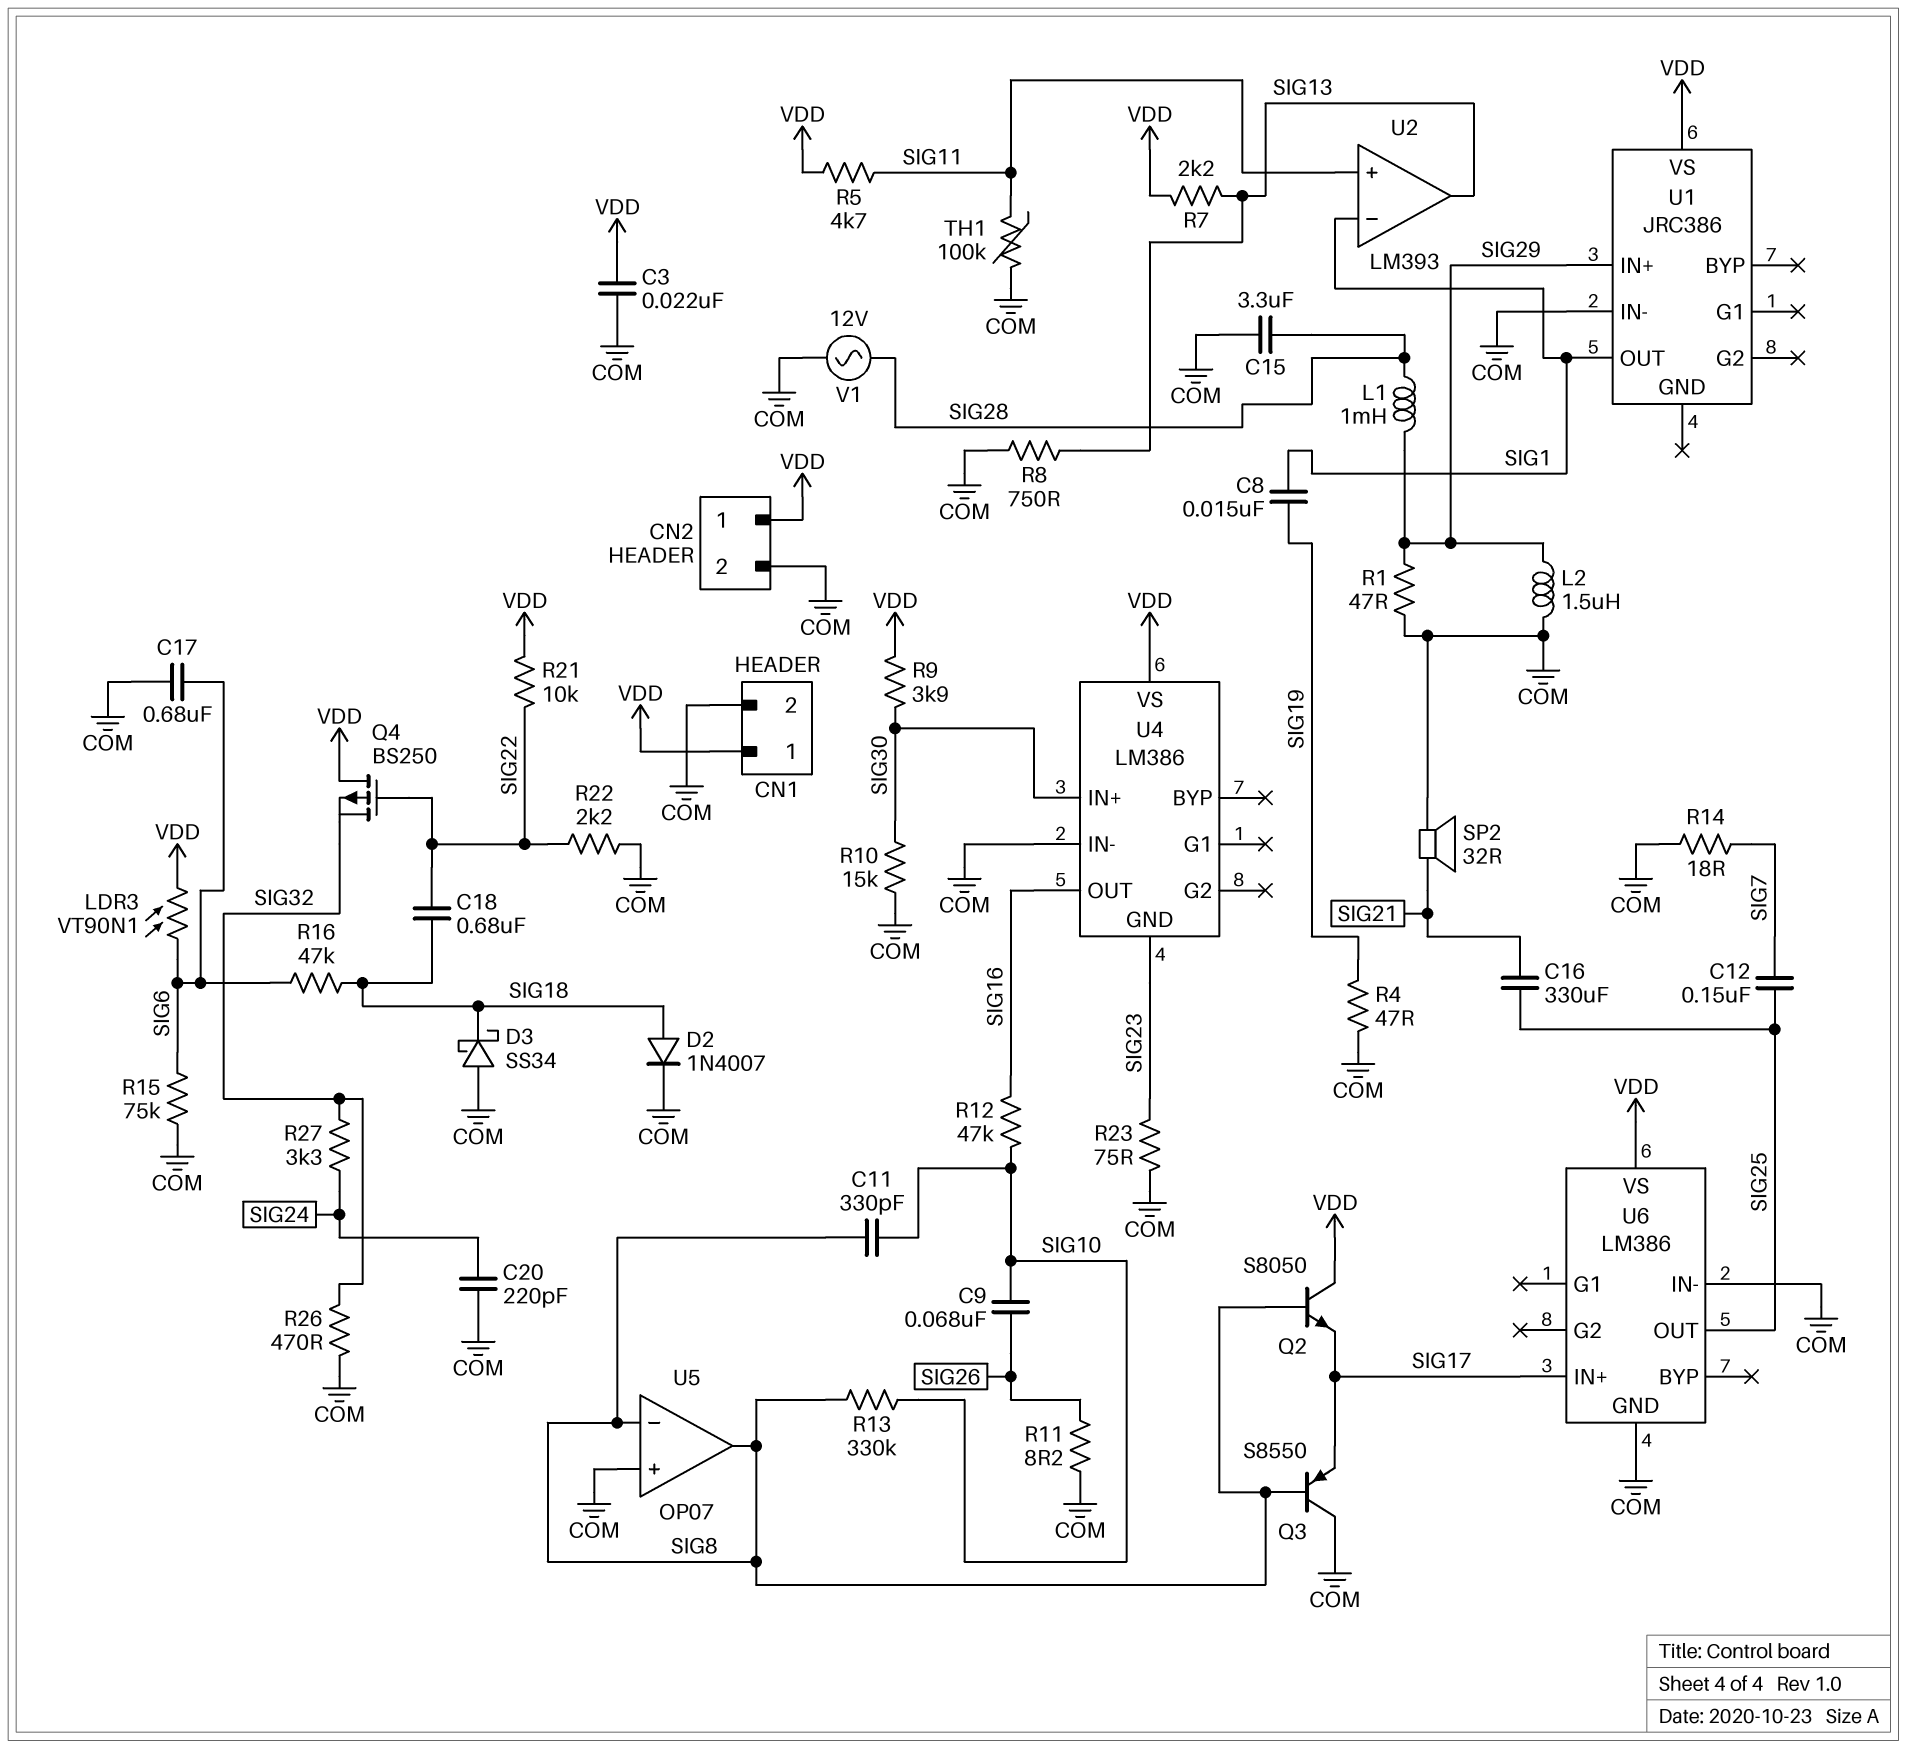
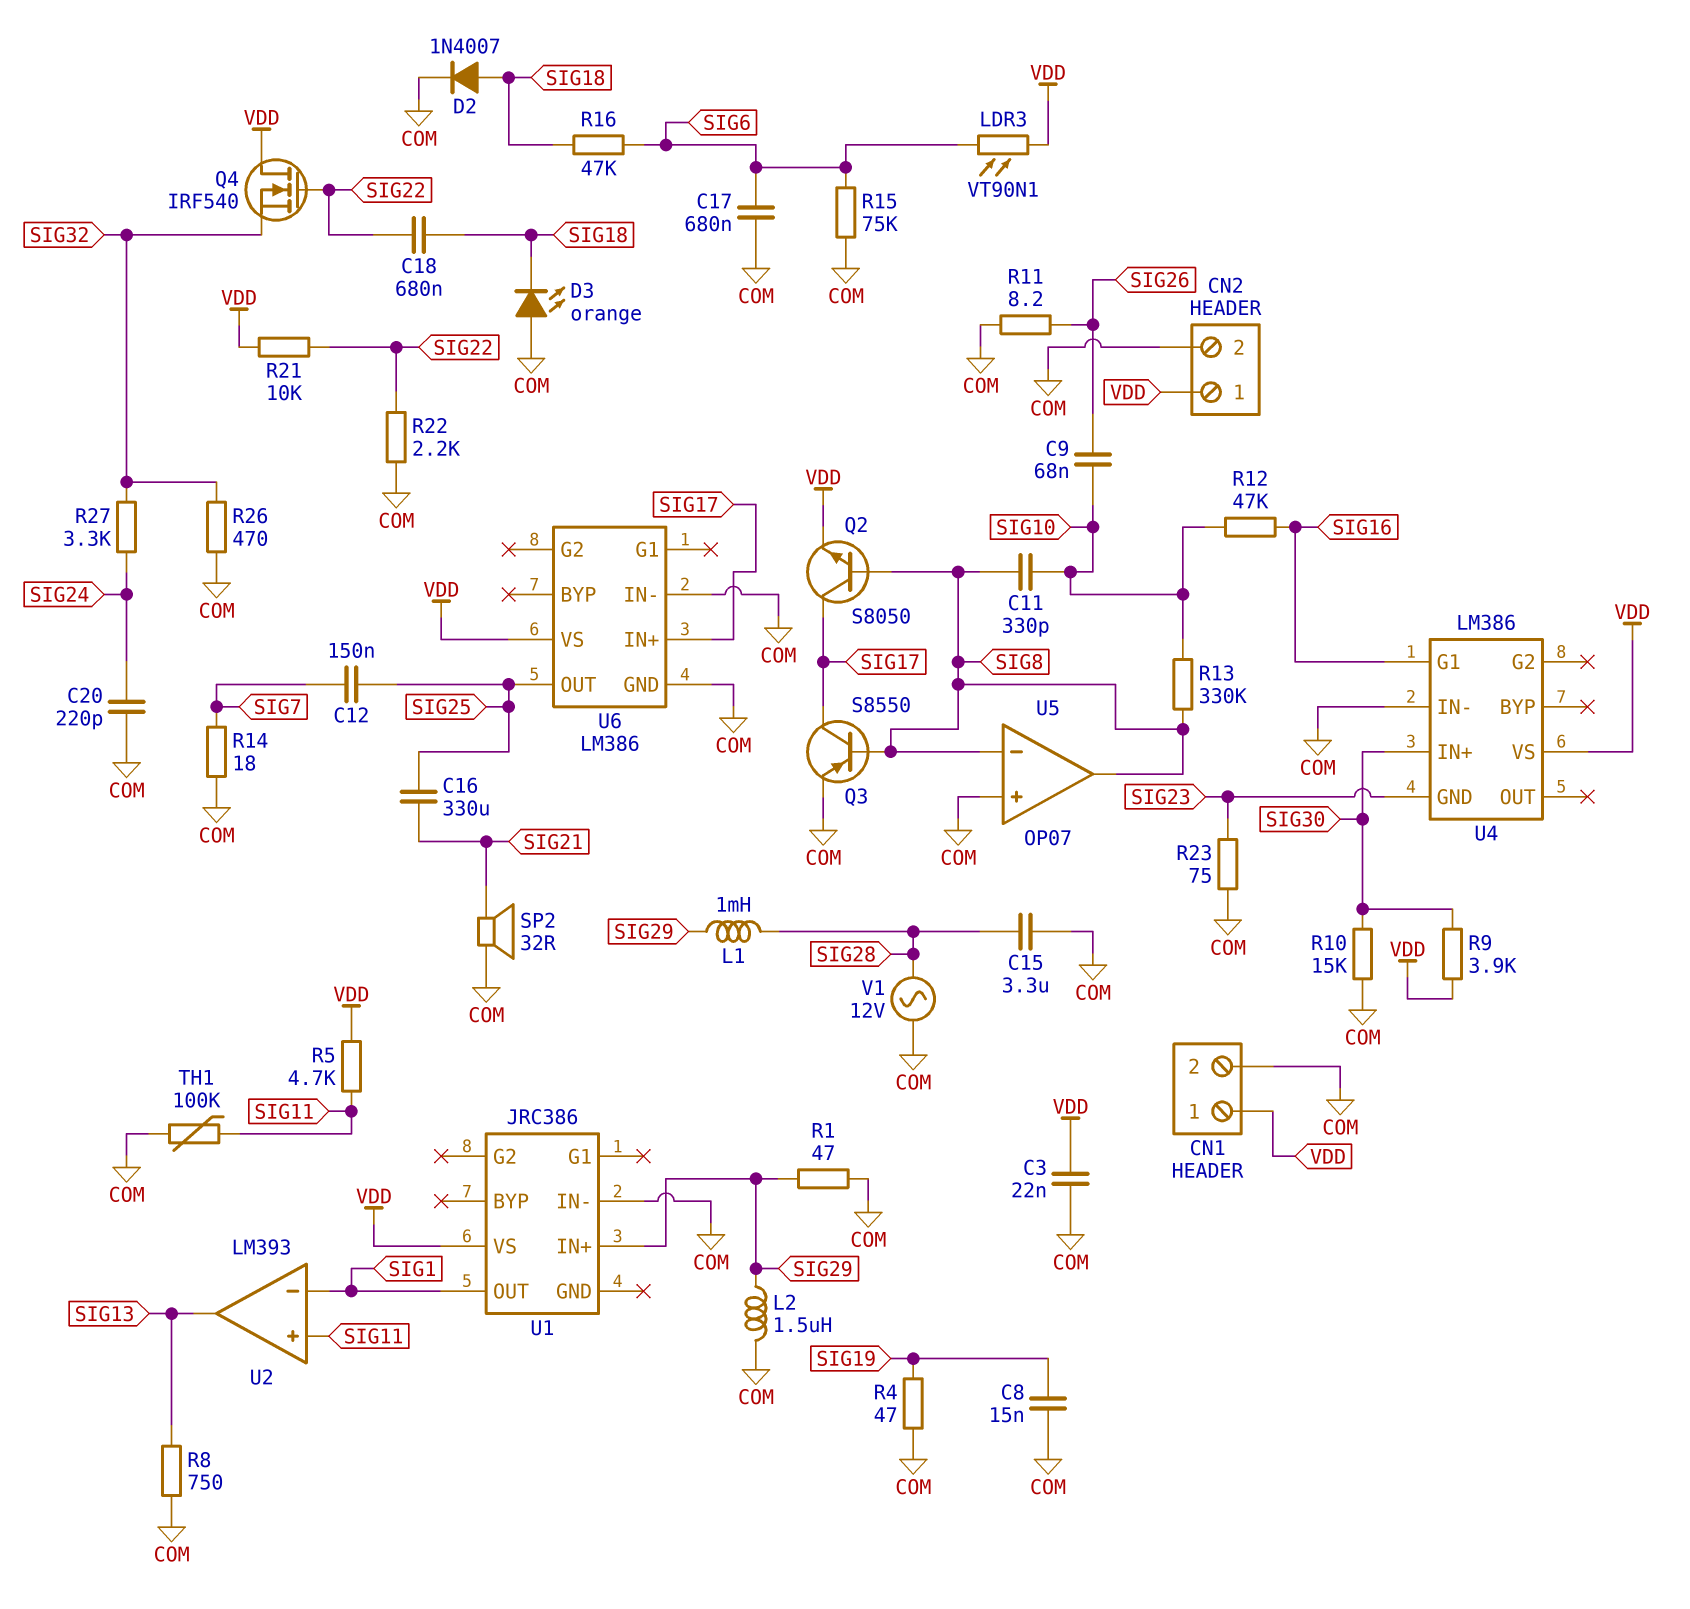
C8: 15nF (SIG1, SIG19) -> 15nF (COM, SIG19)
D3: schottky SS34 (A COM, K SIG18) -> LED orange (A COM, K SIG18)
Q2: NPN S8050 (B SIG8, C VDD, E SIG17) -> NPN S8050 (B SIG8, C SIG17, E VDD)
Q3: PNP S8550 (B SIG8, C COM, E SIG17) -> PNP S8550 (B SIG8, C SIG17, E COM)
Q4: PMOS BS250 (G SIG22, D VDD, S SIG32) -> NMOS IRF540 (G SIG22, D VDD, S SIG32)
R7: 2.2k (SIG13, VDD) -> none
U4 pin G1: none -> SIG16
U4 pin OUT: SIG16 -> none

